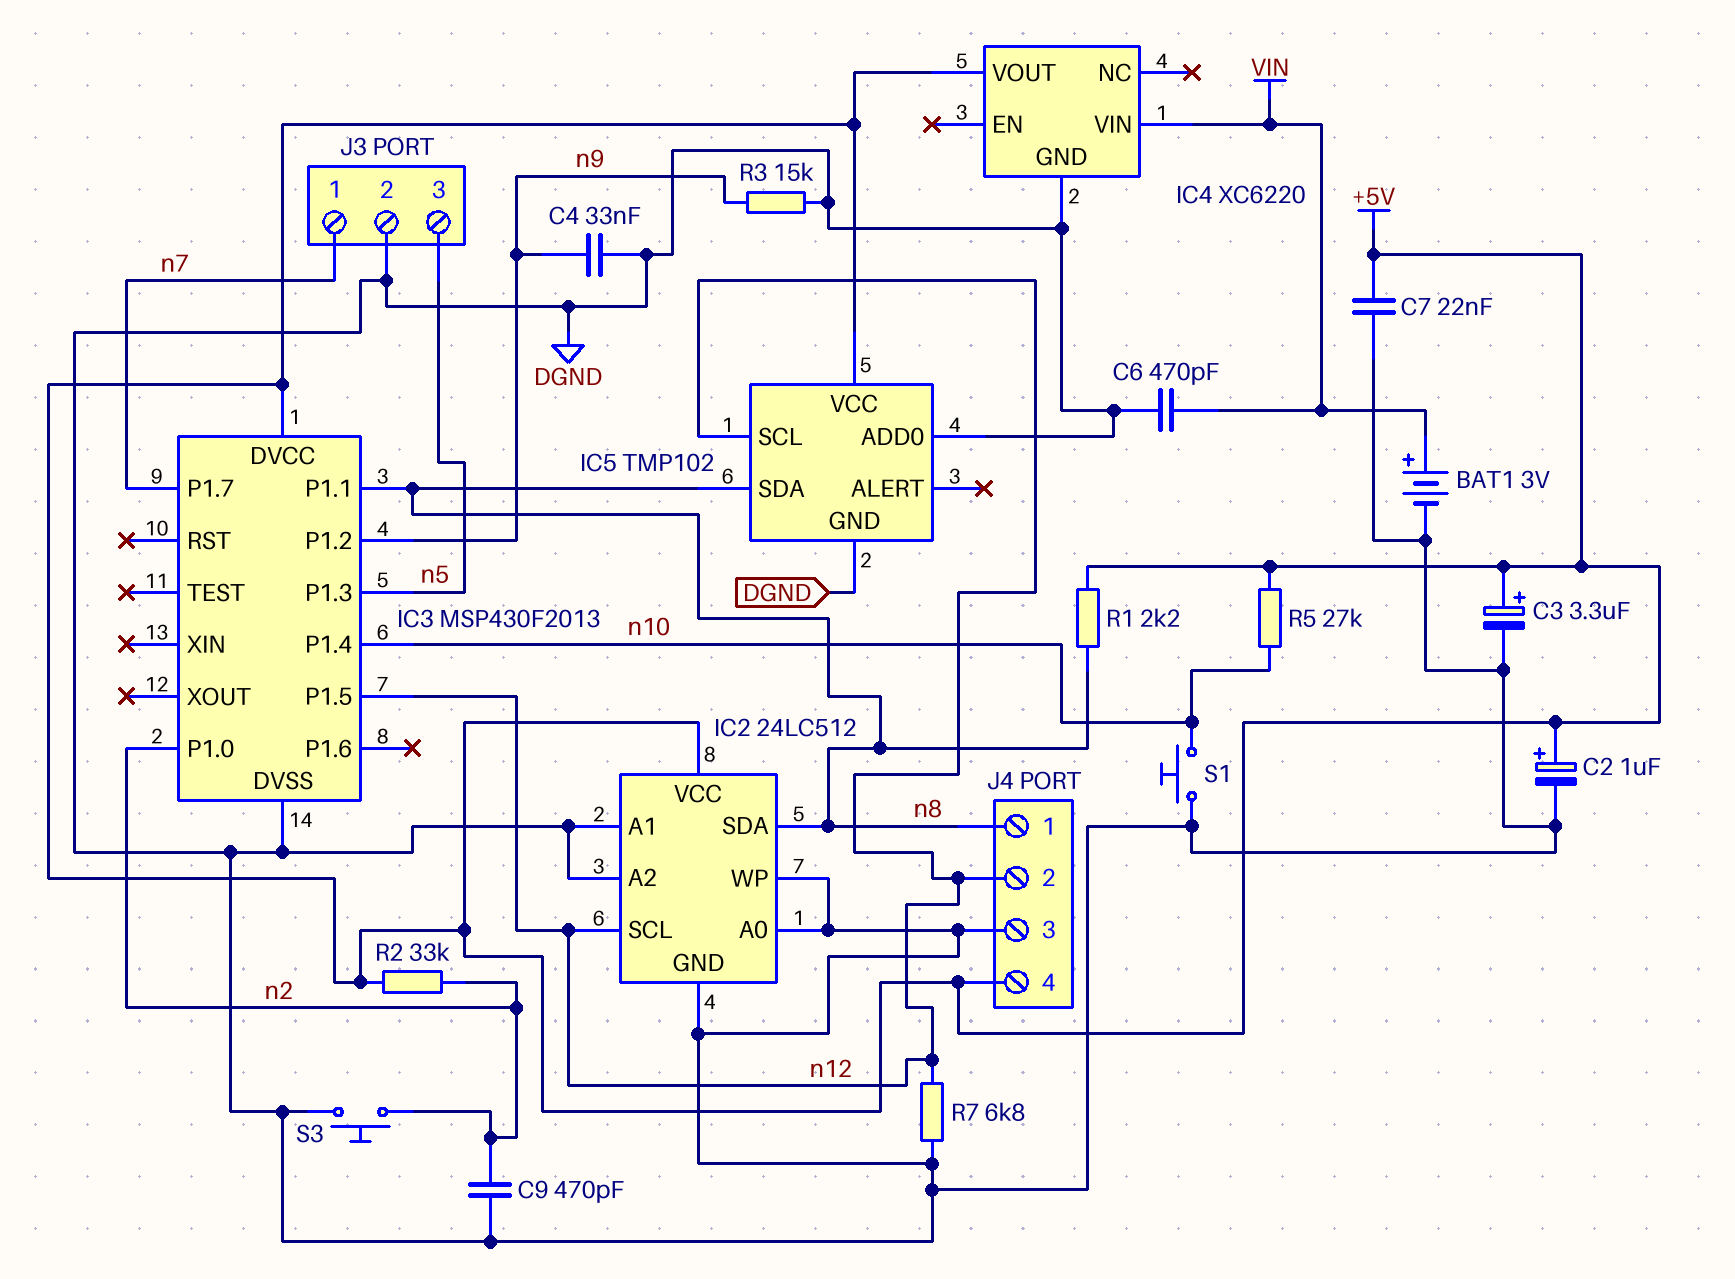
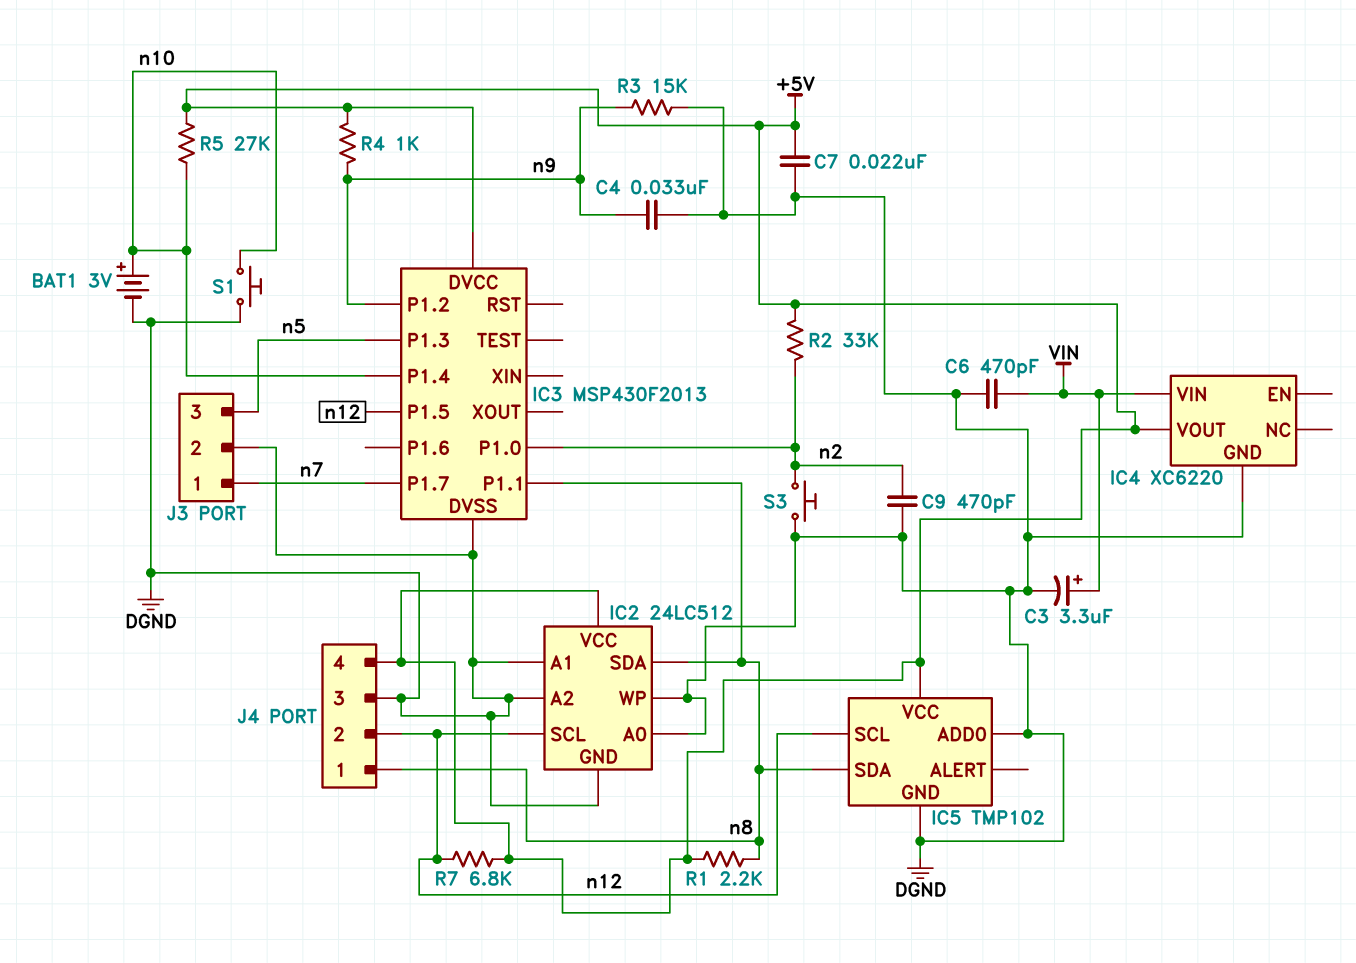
BAT1: 3V (plus VIN, minus DGND) -> 3V (plus n10, minus DGND)
C2: 1uF (plus +5V, minus DGND) -> none
C3: 3.3uF (plus +5V, minus DGND) -> 3.3uF (plus VIN, minus DGND)
R4: none -> 1k (+5V, n9)
R7: 6.8k (DGND, n12) -> 6.8k (+5V, n12)

